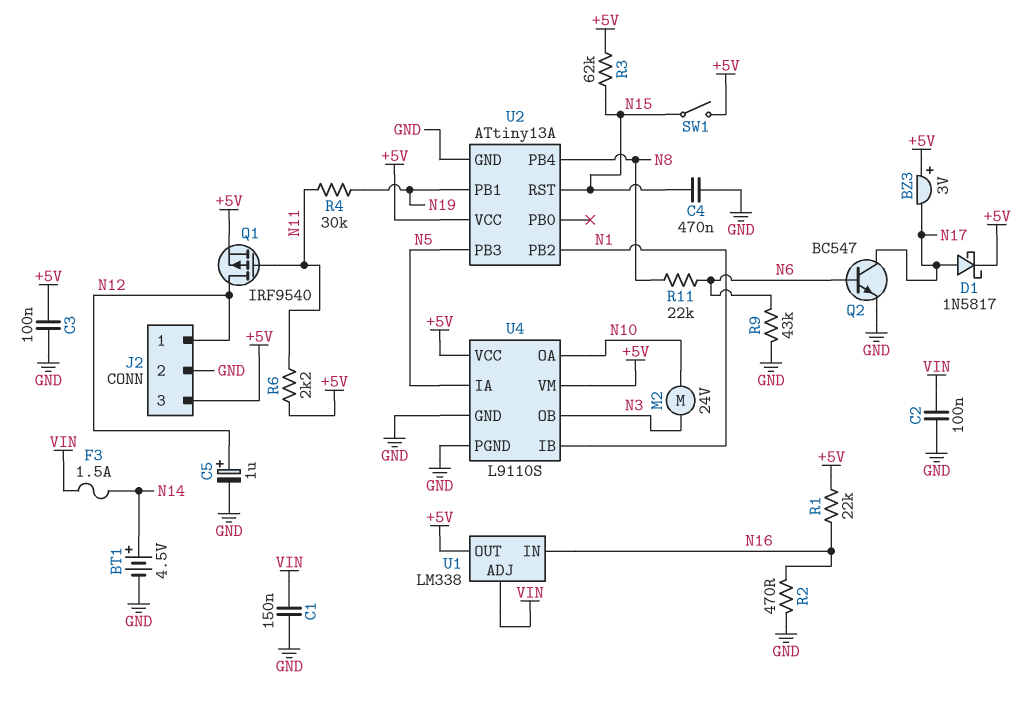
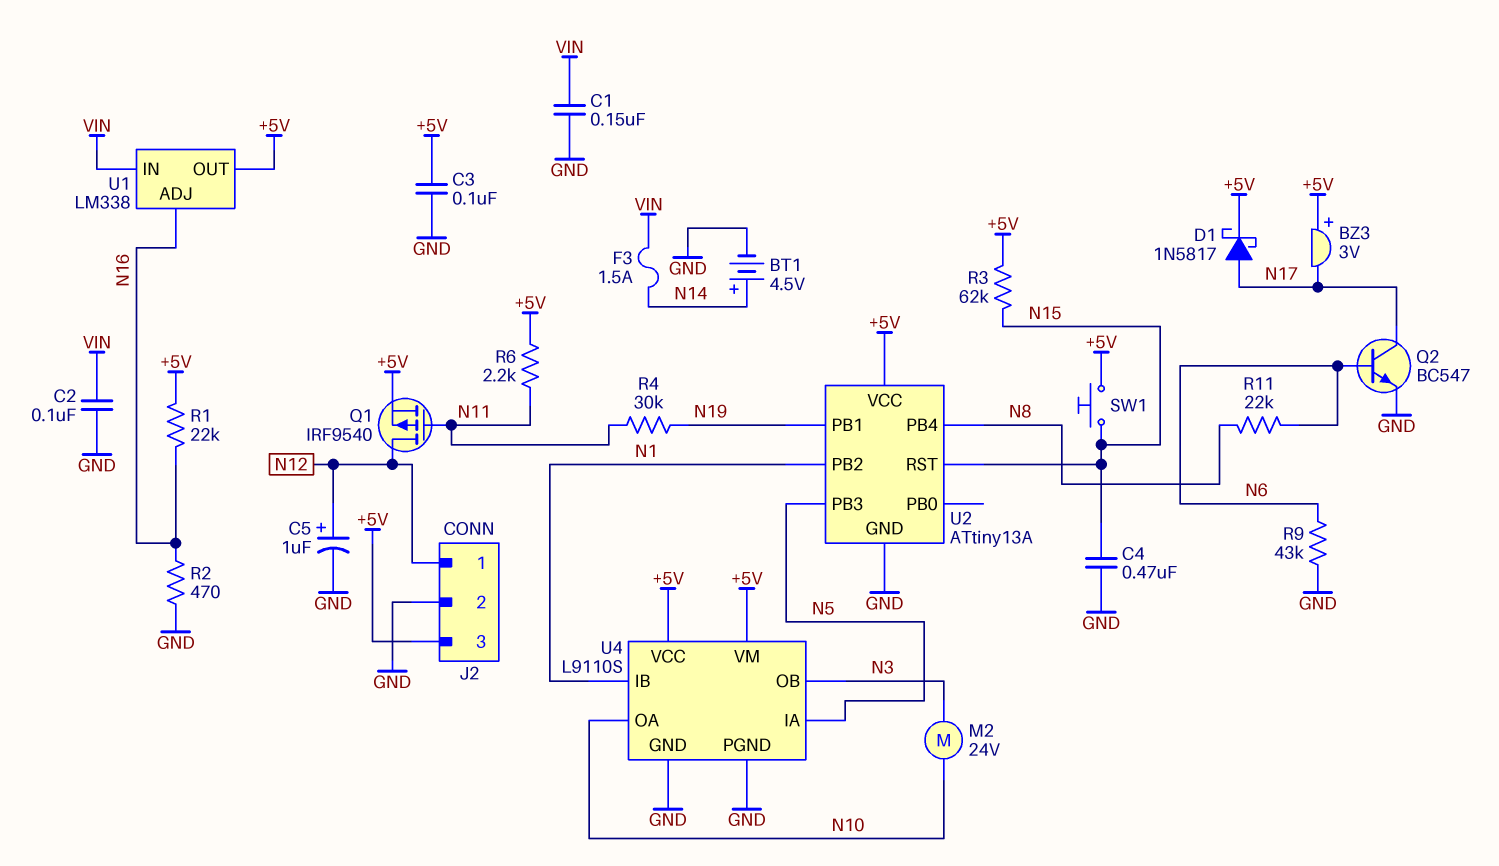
SW1: switch (+5V, N15) -> button (+5V, N15)
U1 pin ADJ: VIN -> N16
U1 pin IN: N16 -> VIN

